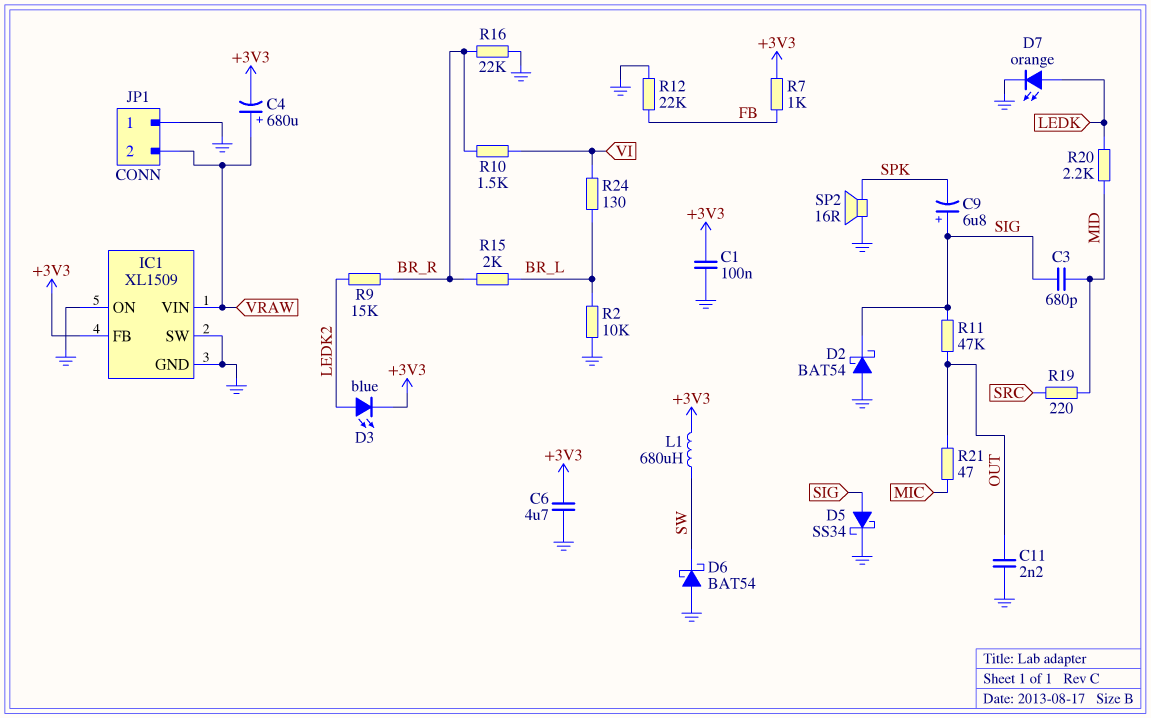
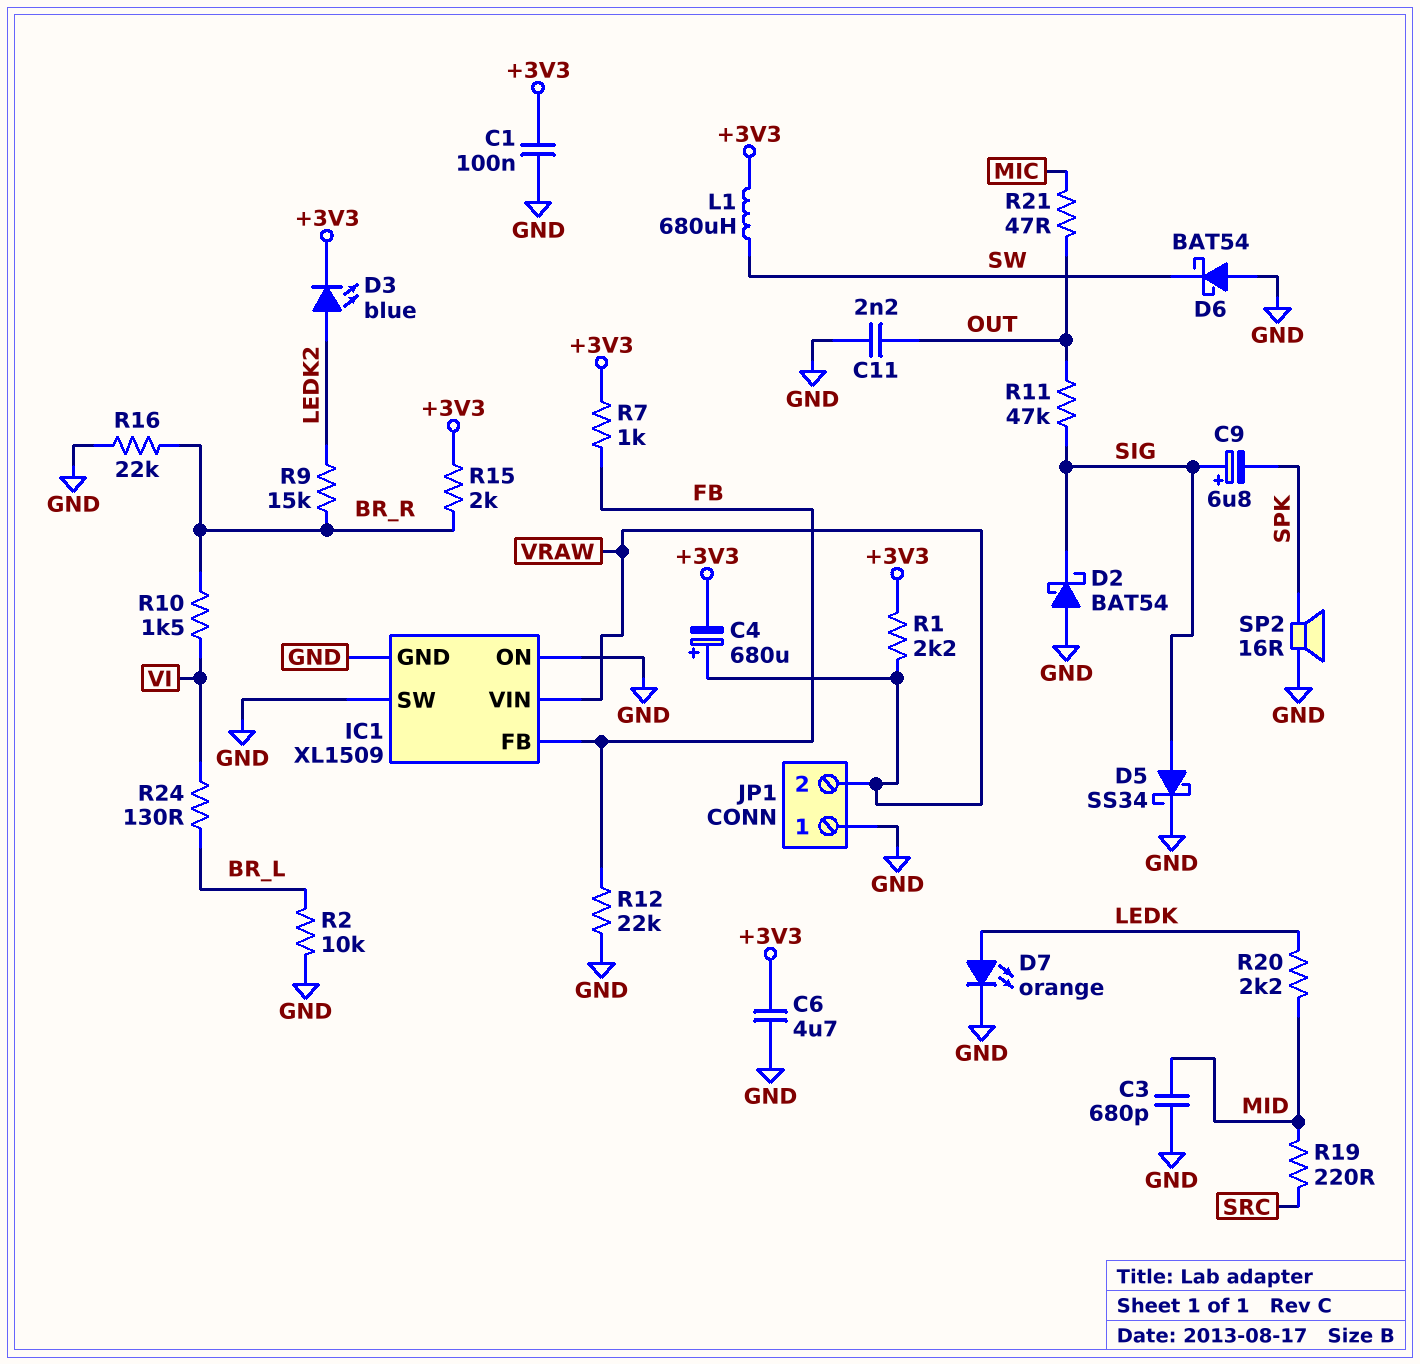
C3: 680pF (MID, SIG) -> 680pF (GND, MID)
IC1 pin FB: +3V3 -> FB
R1: none -> 2.2k (+3V3, VRAW)
R15: 2k (BR_L, BR_R) -> 2k (+3V3, BR_R)

